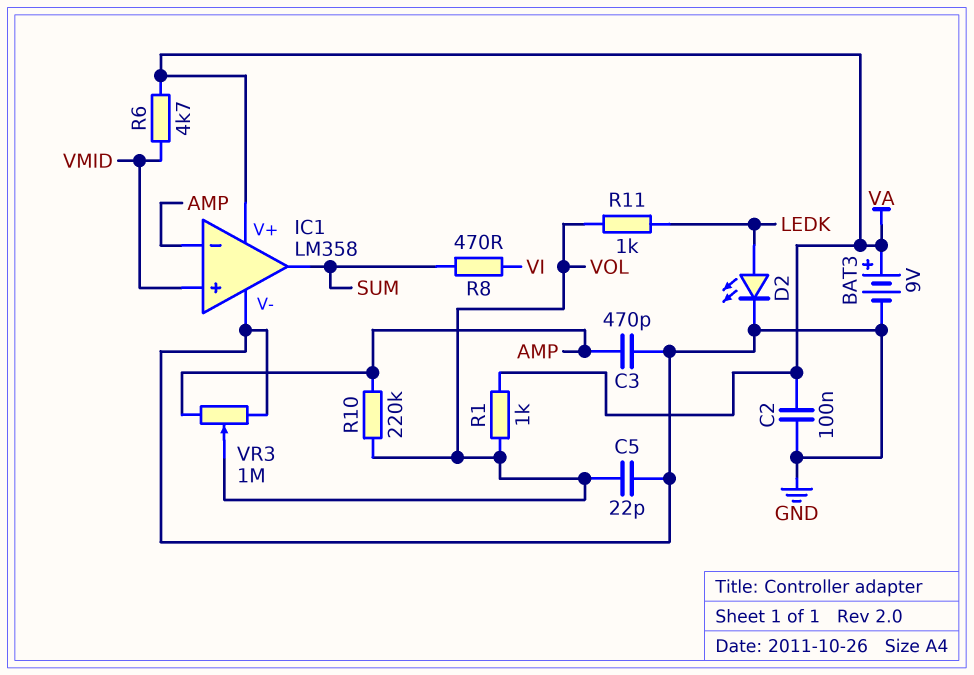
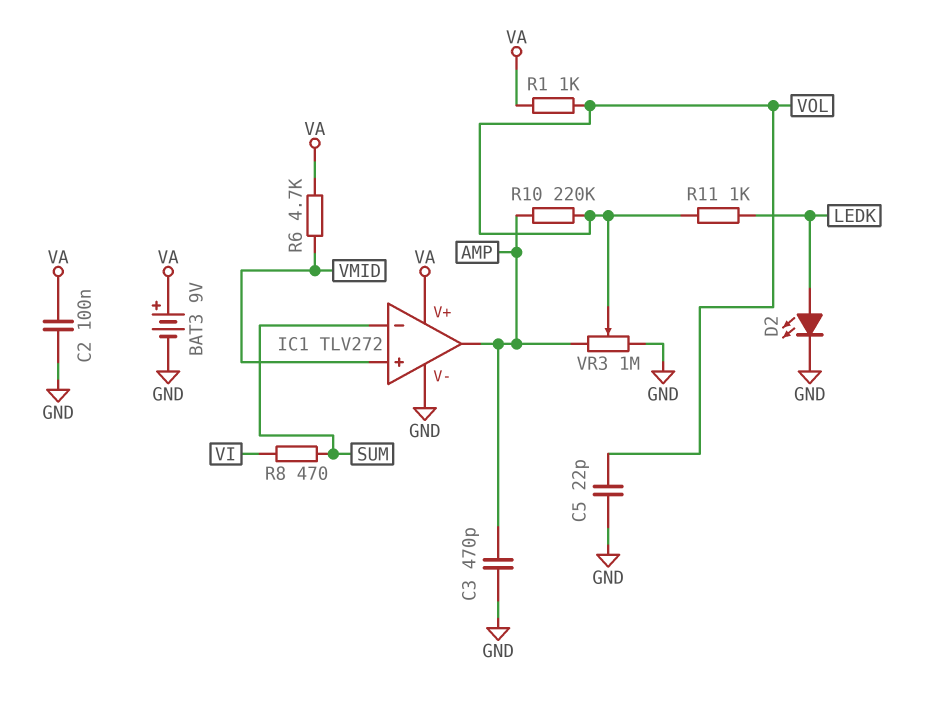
IC1: LM358 -> TLV272
IC1 pin in-: AMP -> SUM
IC1 pin out: SUM -> AMP

